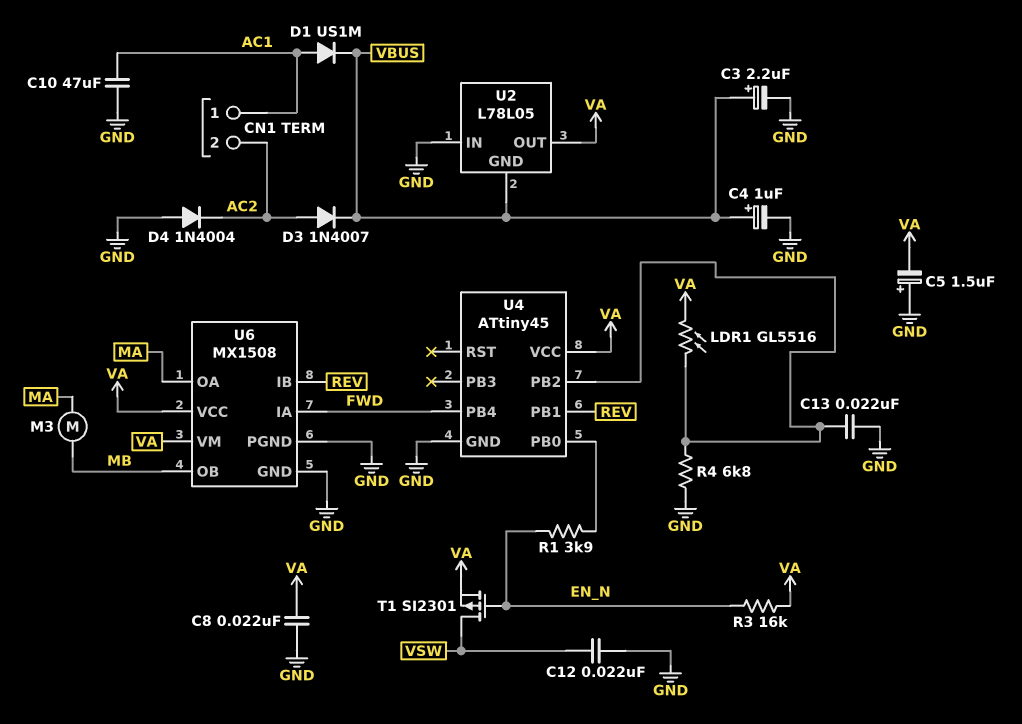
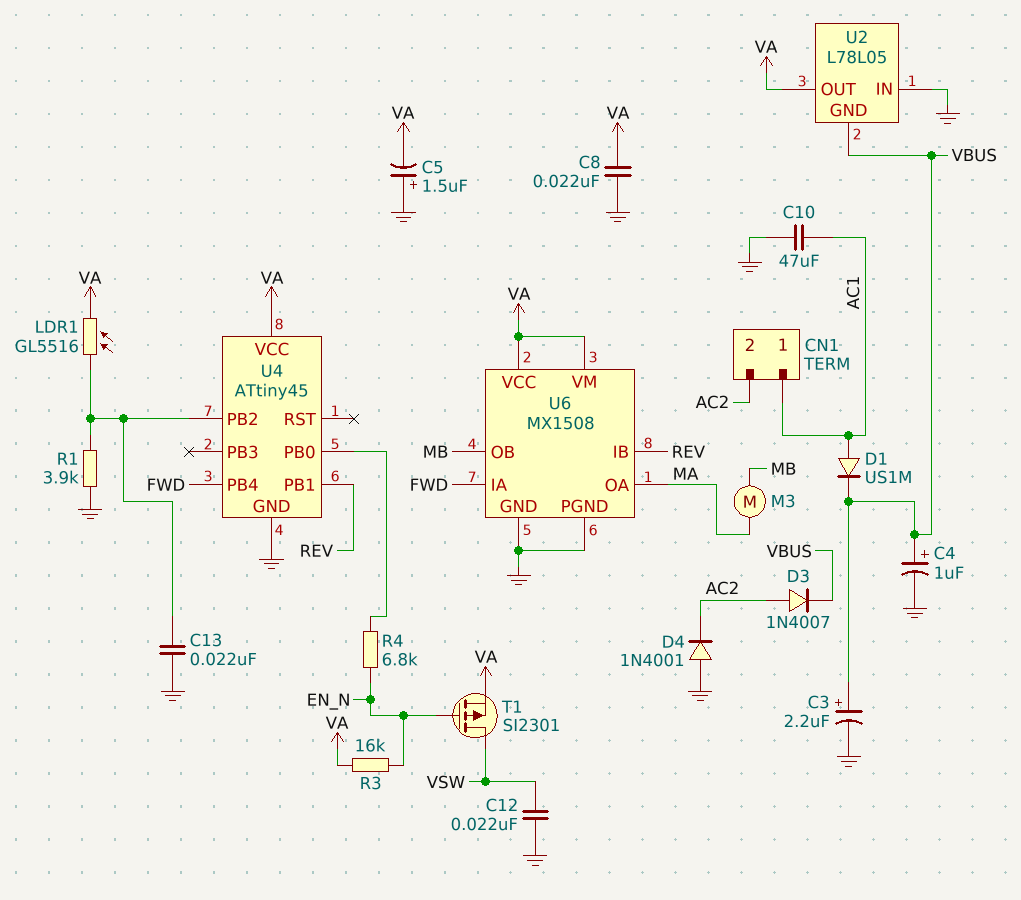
D4: diode 1N4004 (A GND, K AC2) -> diode 1N4001 (A GND, K AC2)
R1: 3.9k (EN_N, U4/PB0) -> 3.9k (GND, U4/PB2)
R4: 6.8k (GND, U4/PB2) -> 6.8k (EN_N, U4/PB0)

